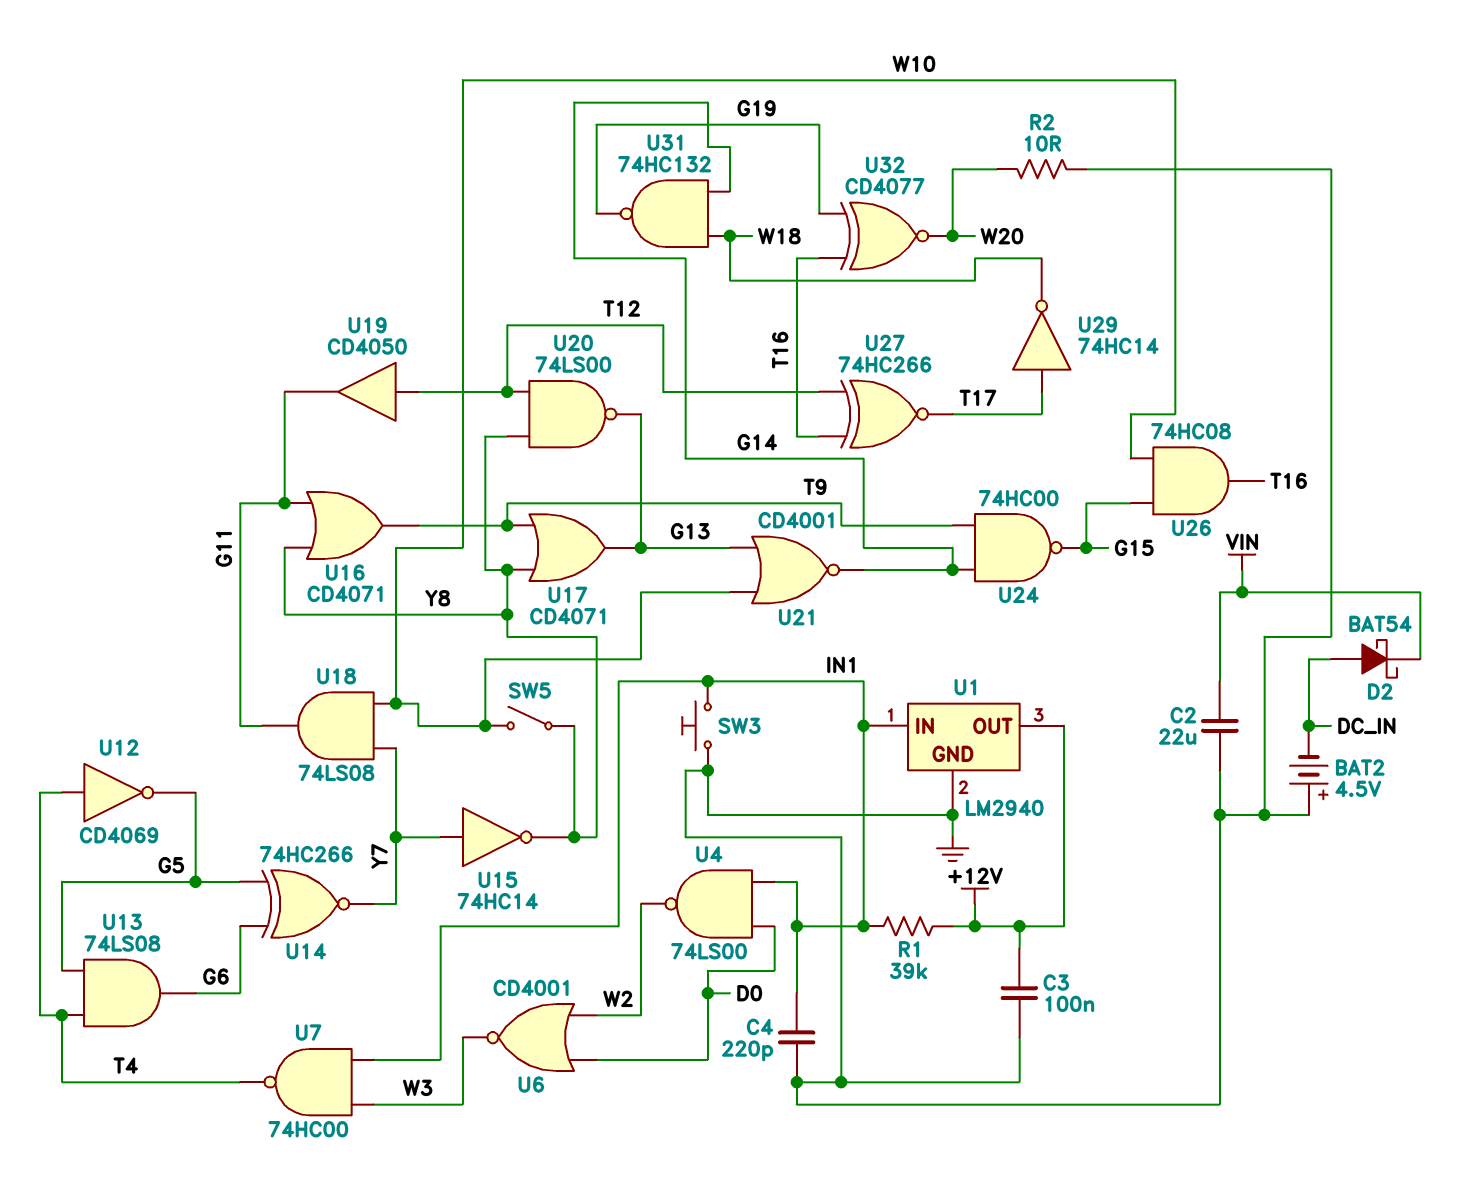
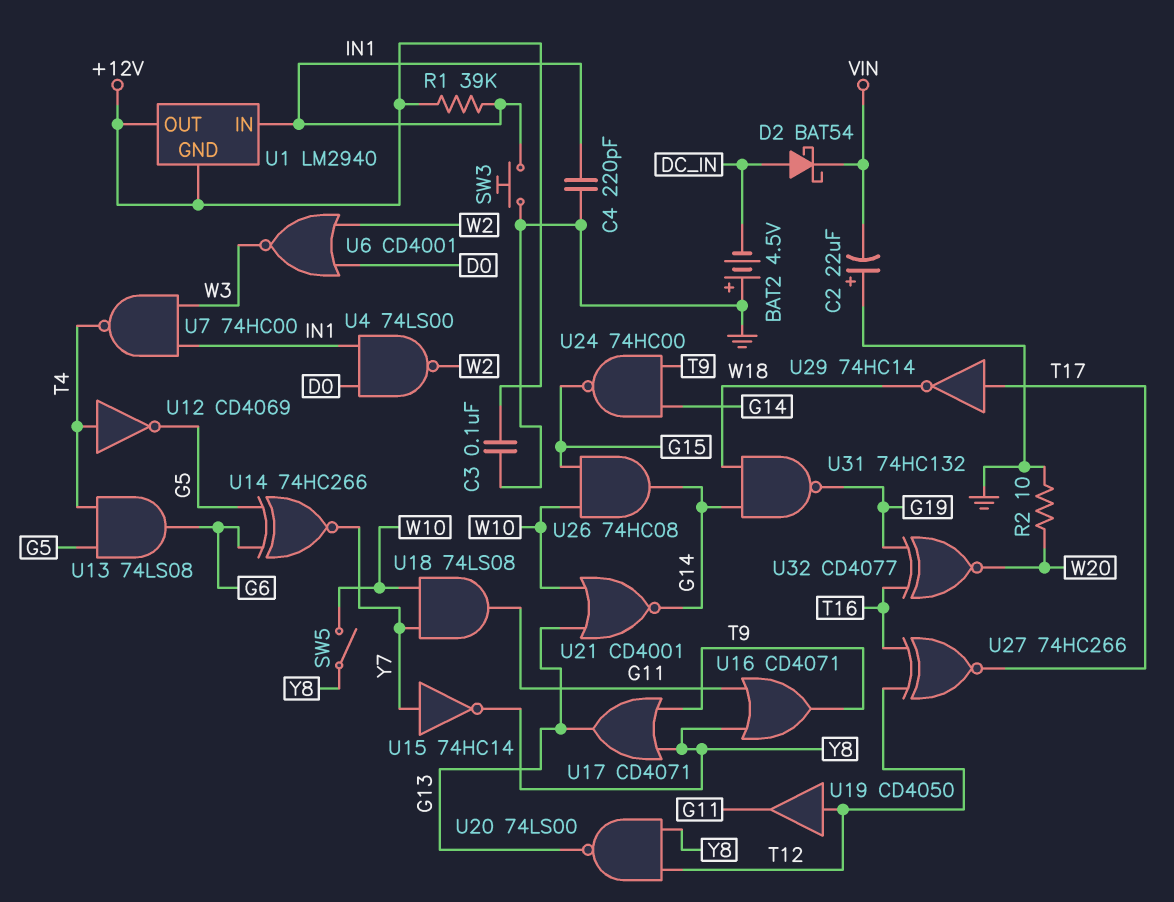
C2: 22uF (GND, VIN) -> 22uF (plus GND, minus VIN)
U1 pin GND: GND -> +12V
U26: AND 74HC08 (in G15, in W10, out T16) -> AND 74HC08 (in G15, in W10, out G14)

